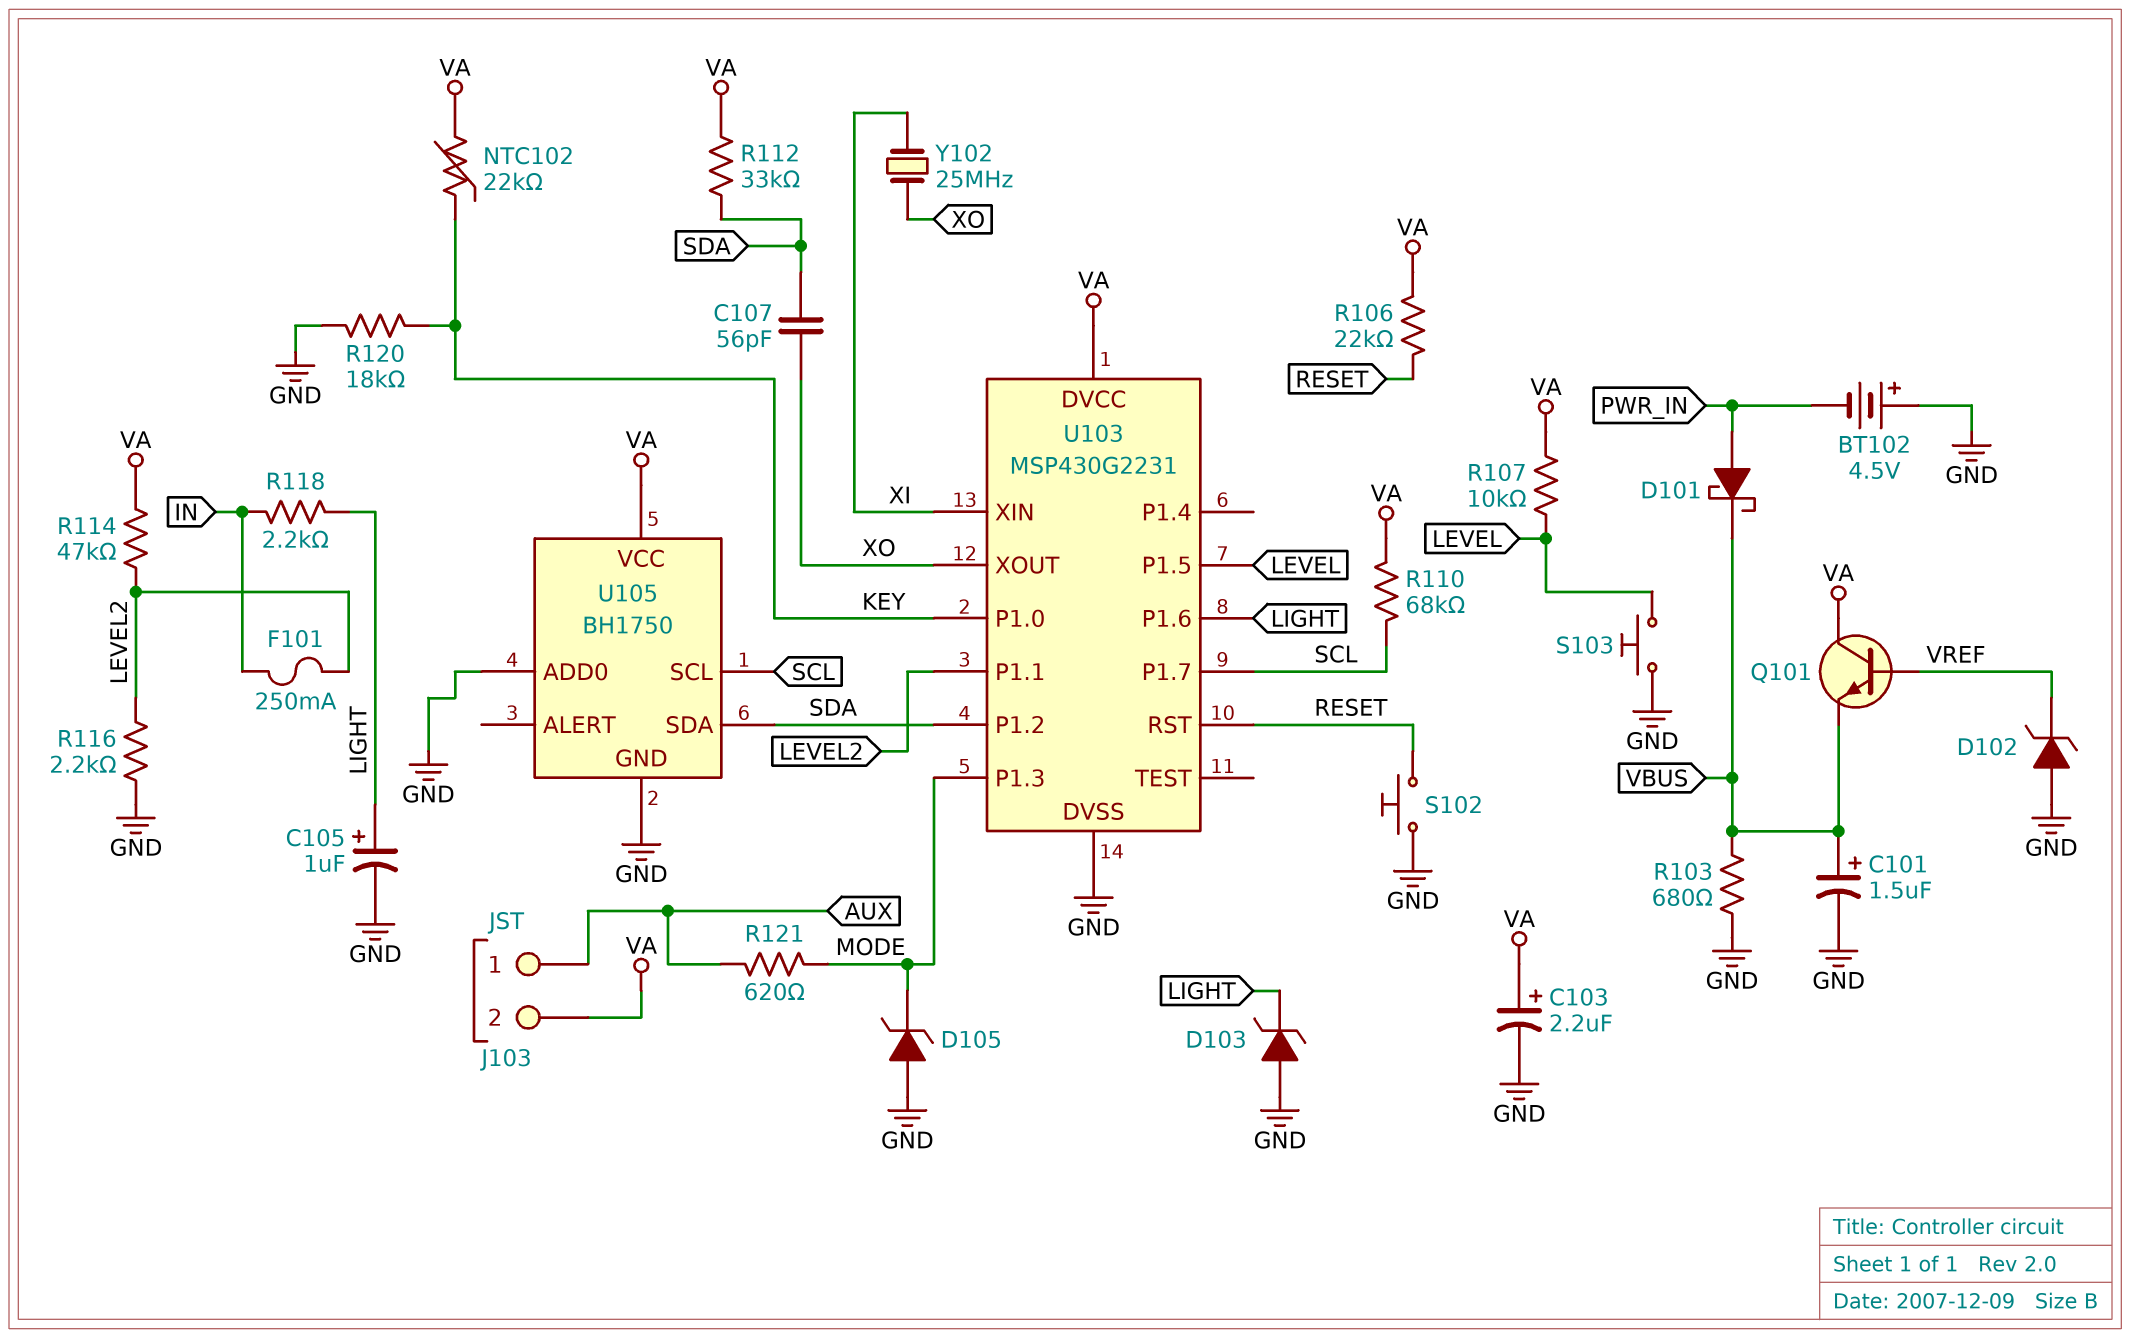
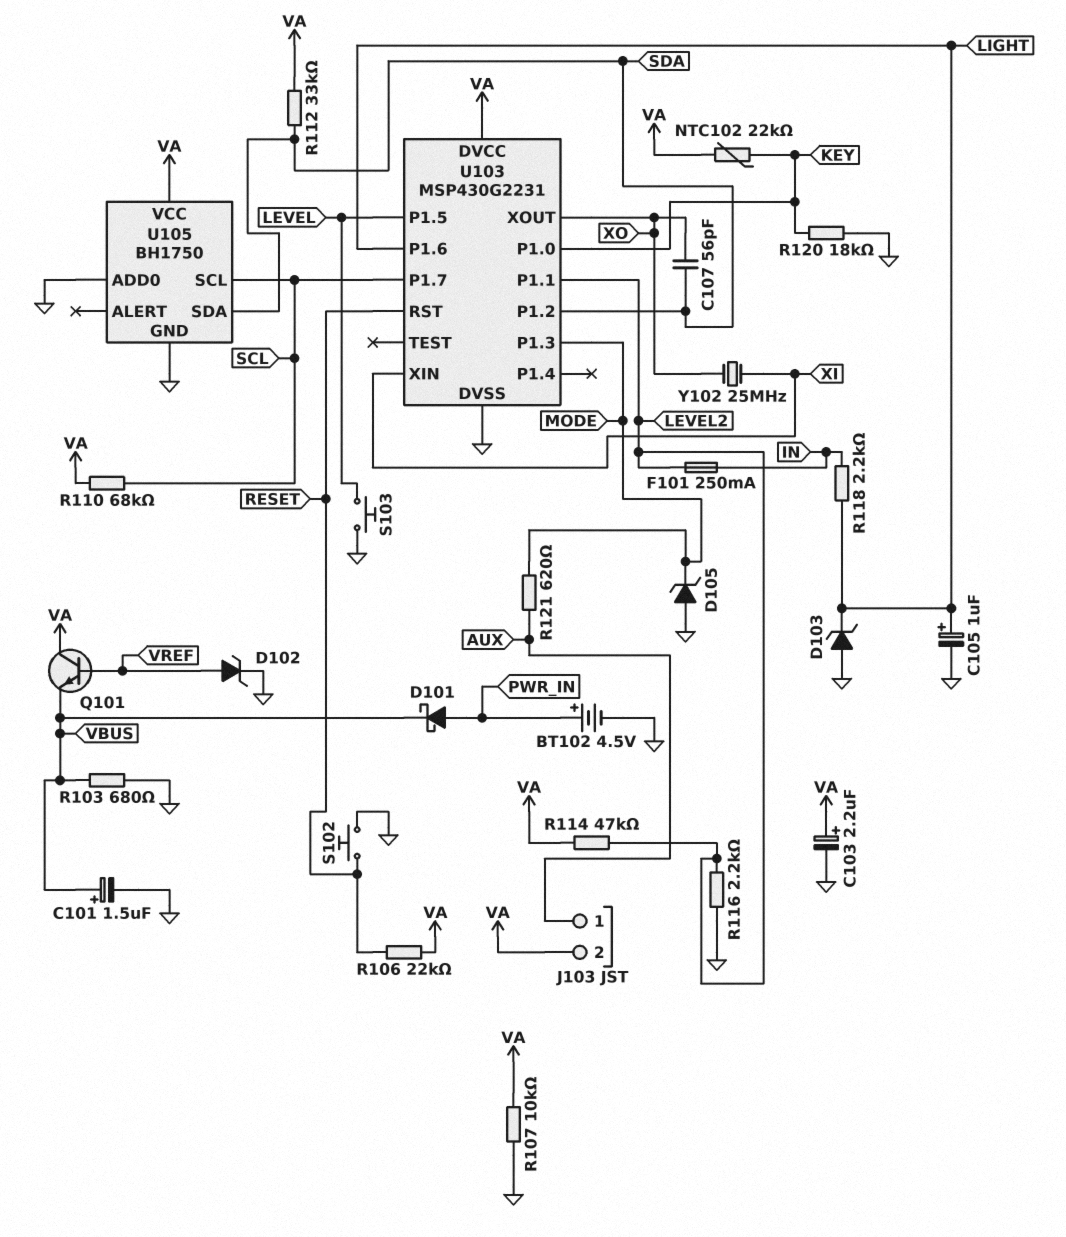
BT102: 4.5V (plus GND, minus PWR_IN) -> 4.5V (plus PWR_IN, minus GND)
D102: zener (A GND, K VREF) -> zener (A VREF, K GND)
R107: 10k (LEVEL, VA) -> 10k (GND, VA)

